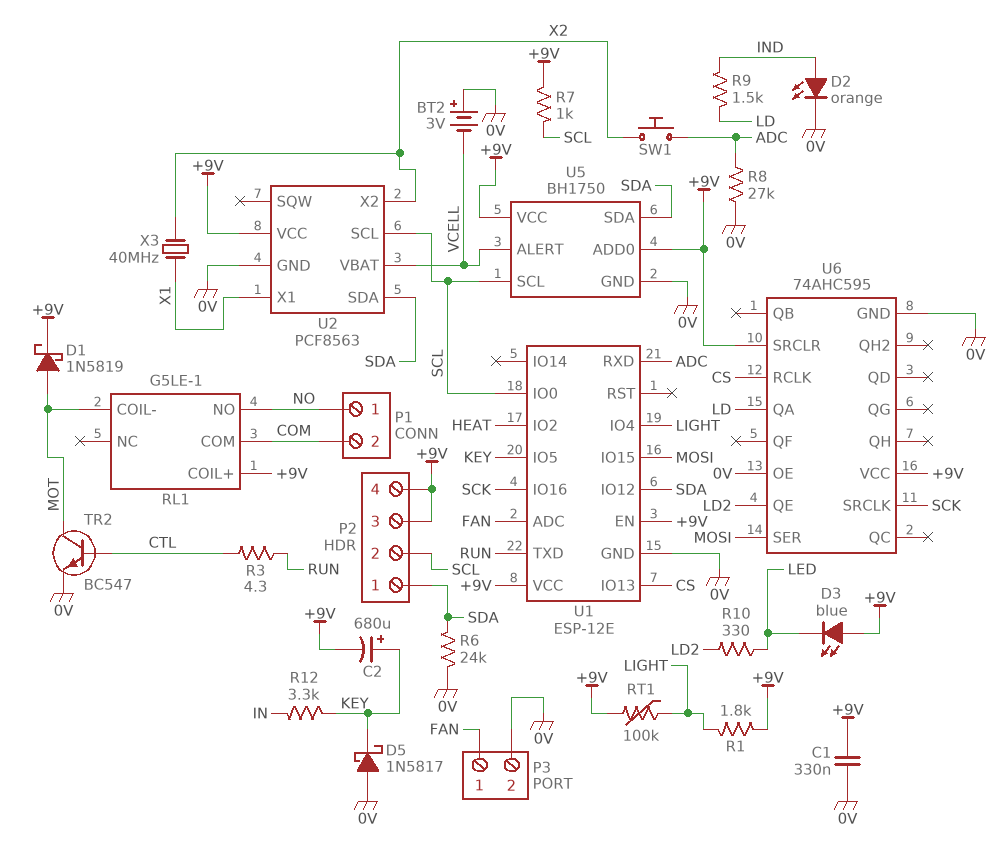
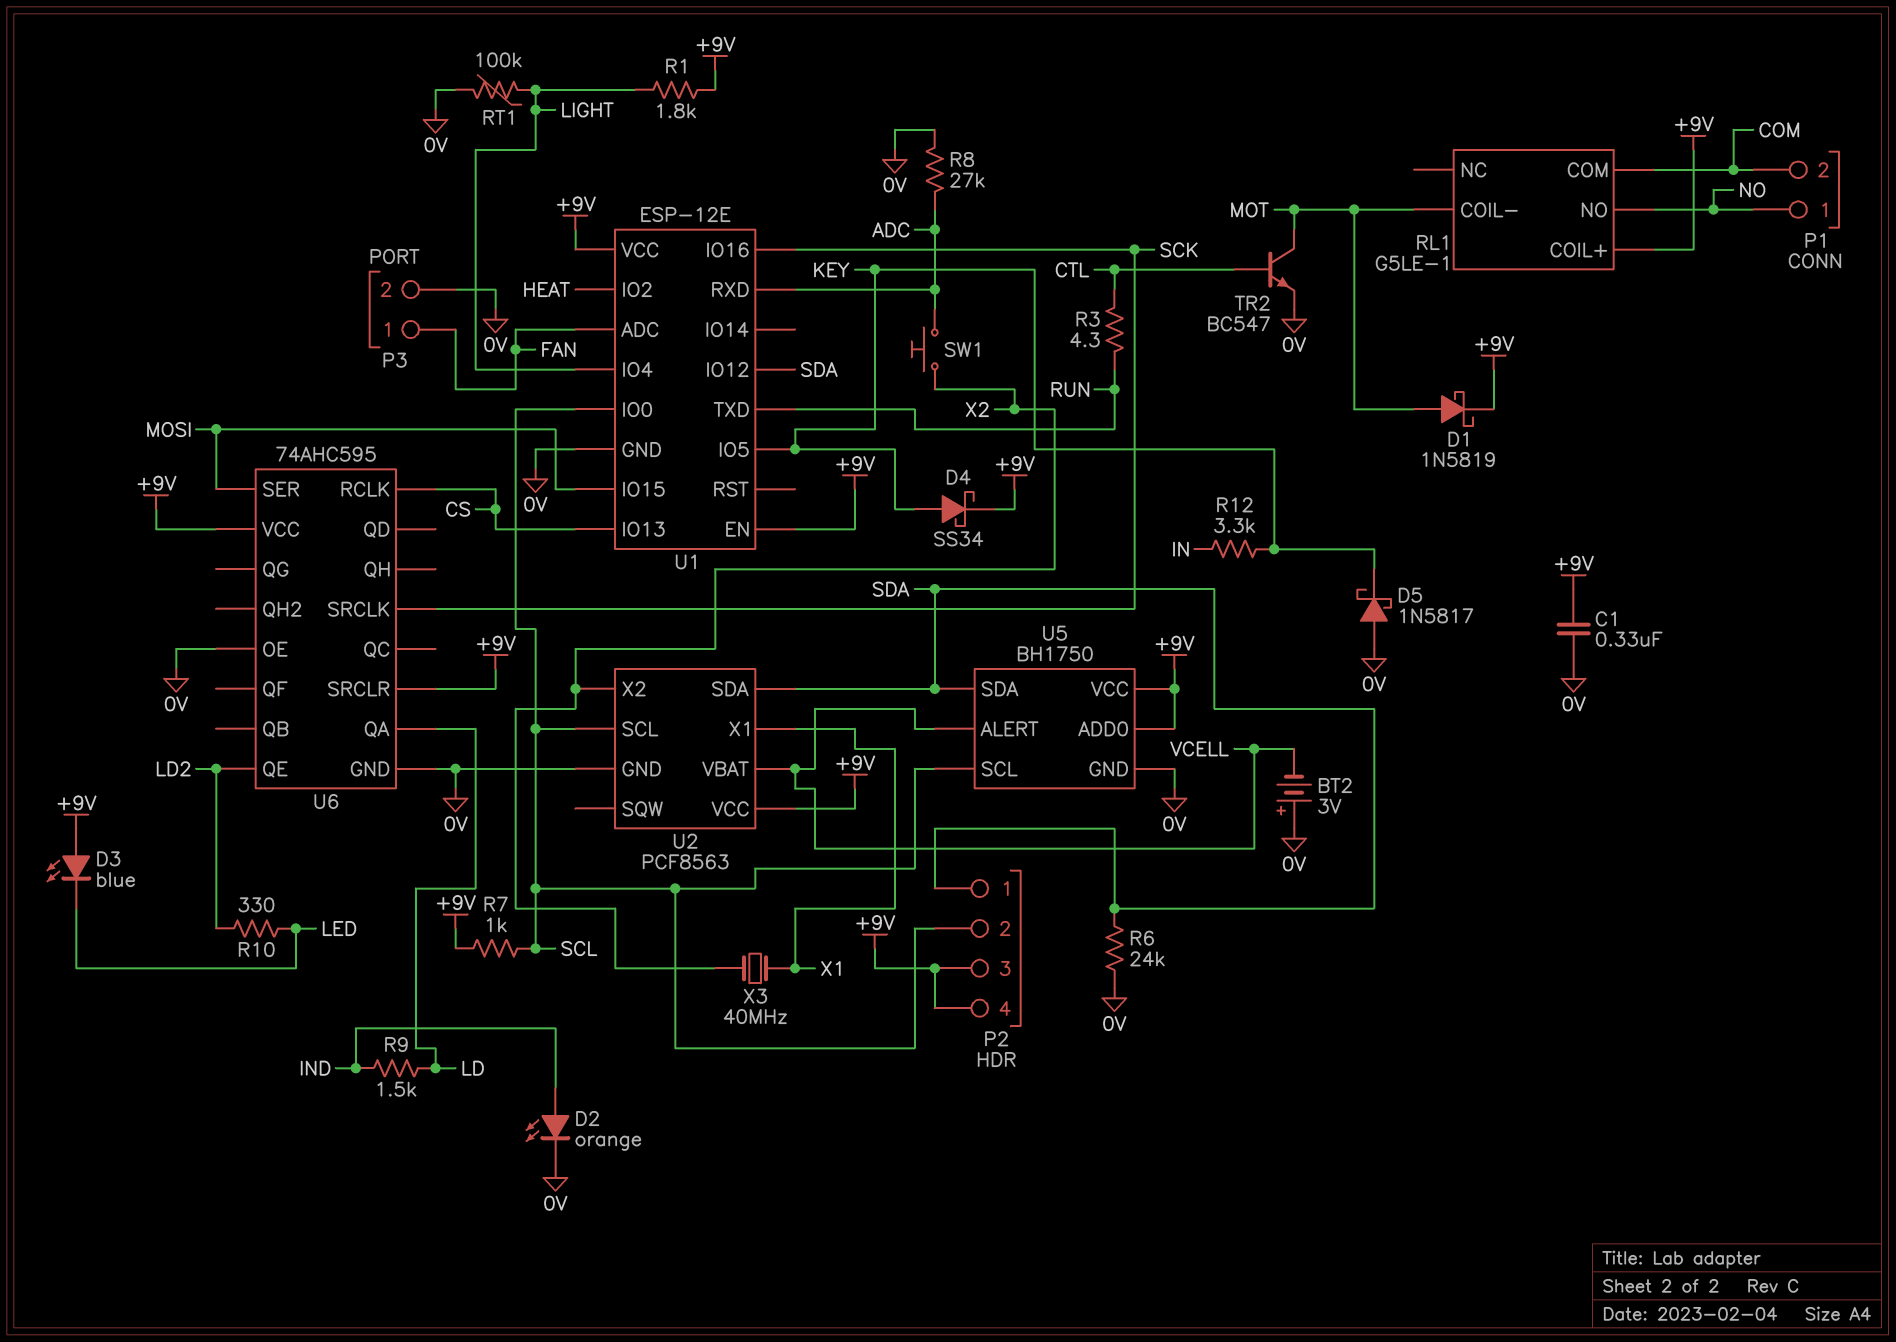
C2: 680uF (plus KEY, minus +9V) -> none
D4: none -> schottky SS34 (A KEY, K +9V)
RT1: 100k (+9V, LIGHT) -> 100k (0V, LIGHT)

